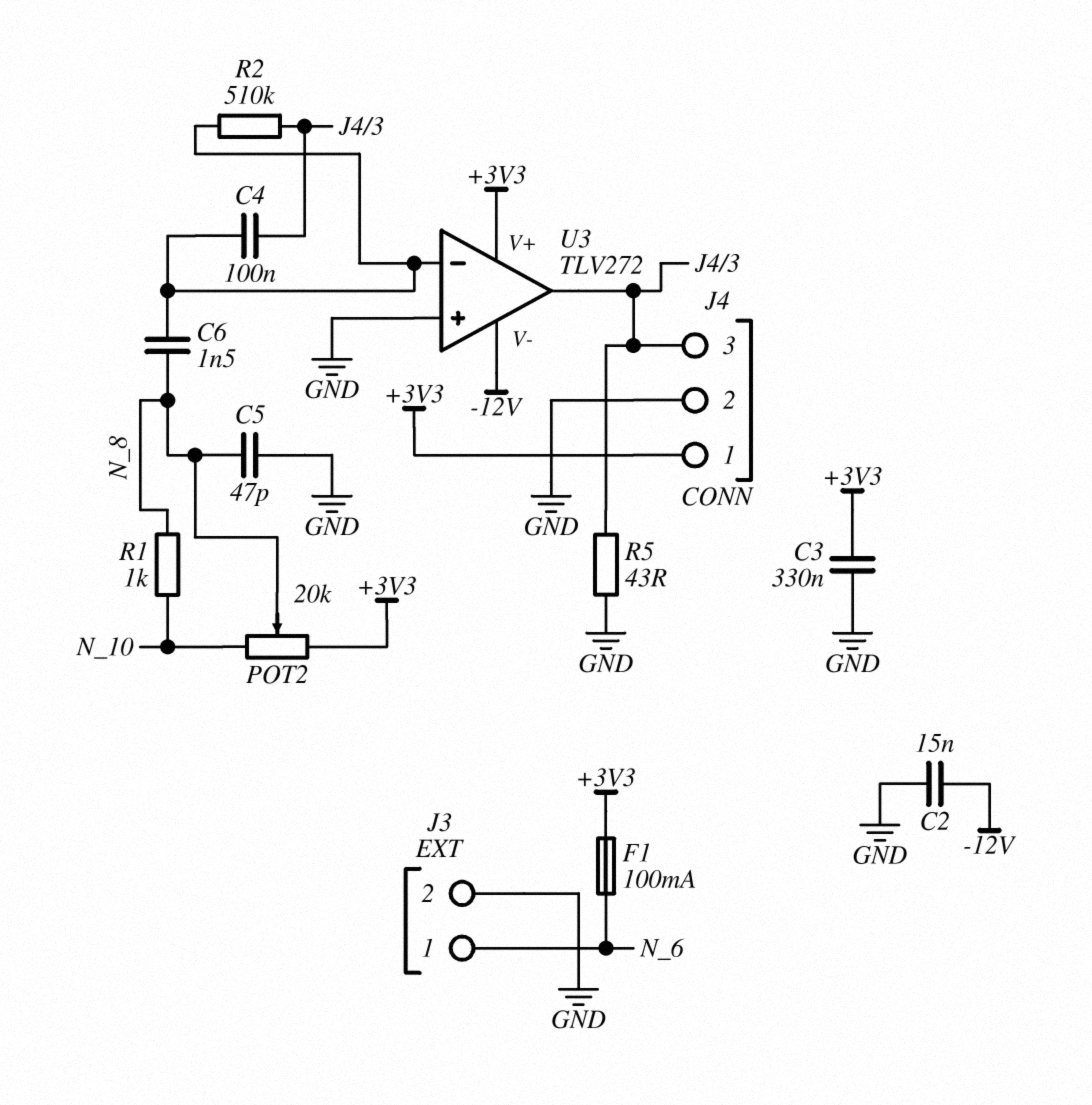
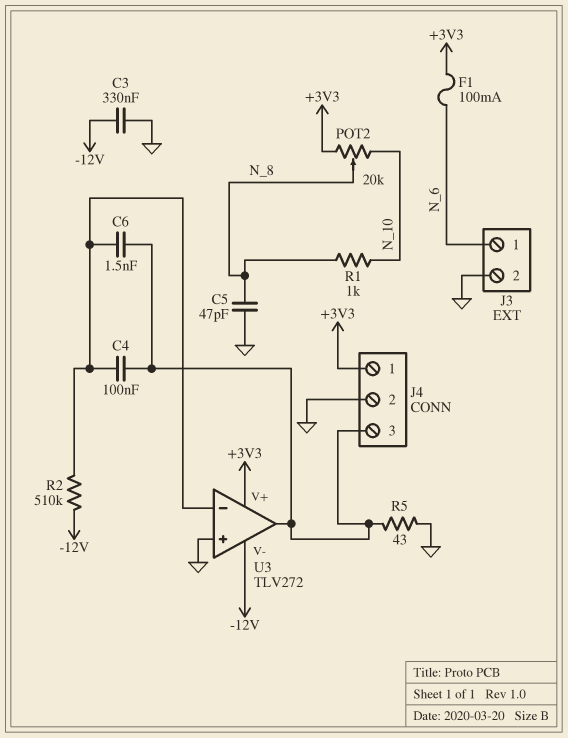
C2: 15nF (-12V, GND) -> none
C3: 330nF (+3V3, GND) -> 330nF (-12V, GND)
C6: 1.5nF (N_8, U3/in-) -> 1.5nF (J4/3, U3/in-)
R2: 510k (J4/3, U3/in-) -> 510k (-12V, U3/in-)

